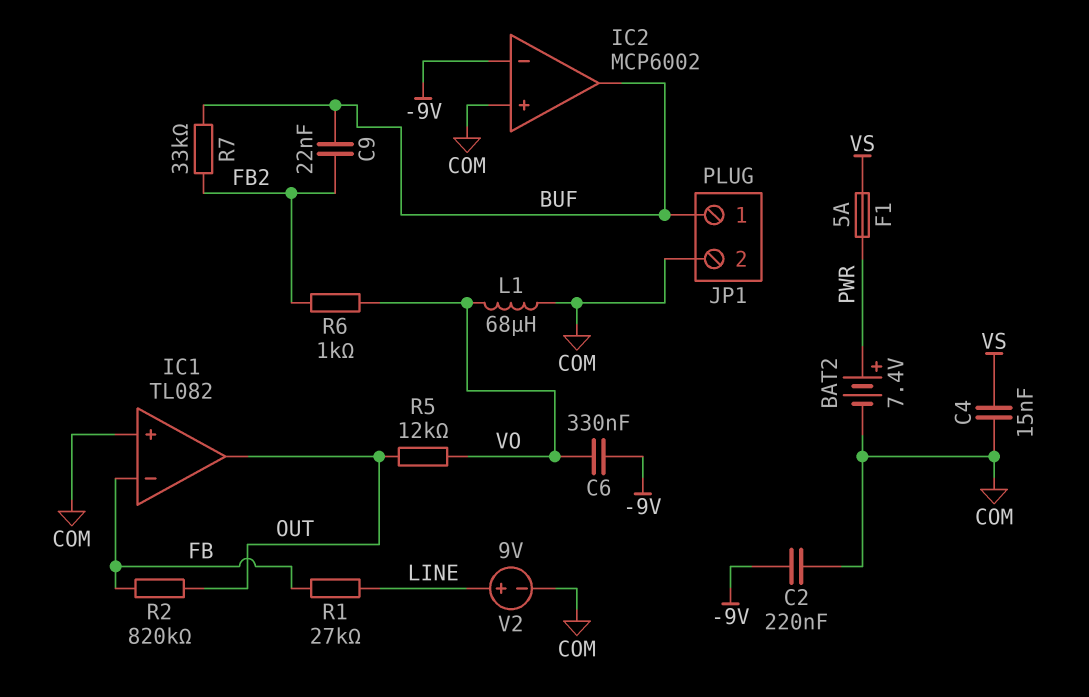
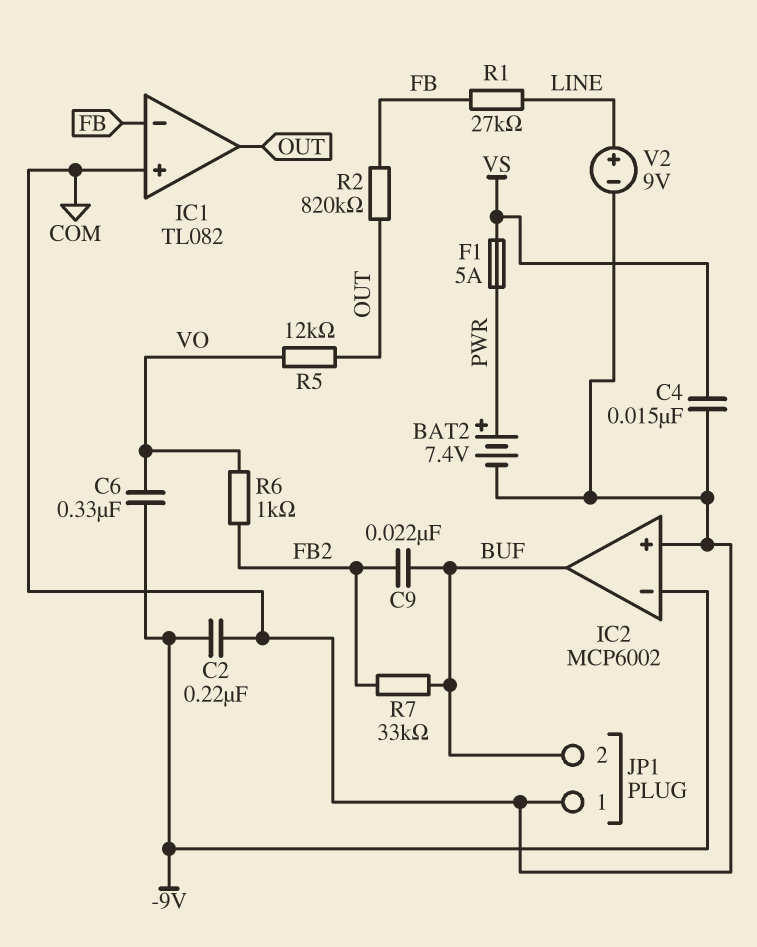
JP1 pin 1: BUF -> COM
JP1 pin 2: COM -> BUF
L1: 68uH (COM, VO) -> none

